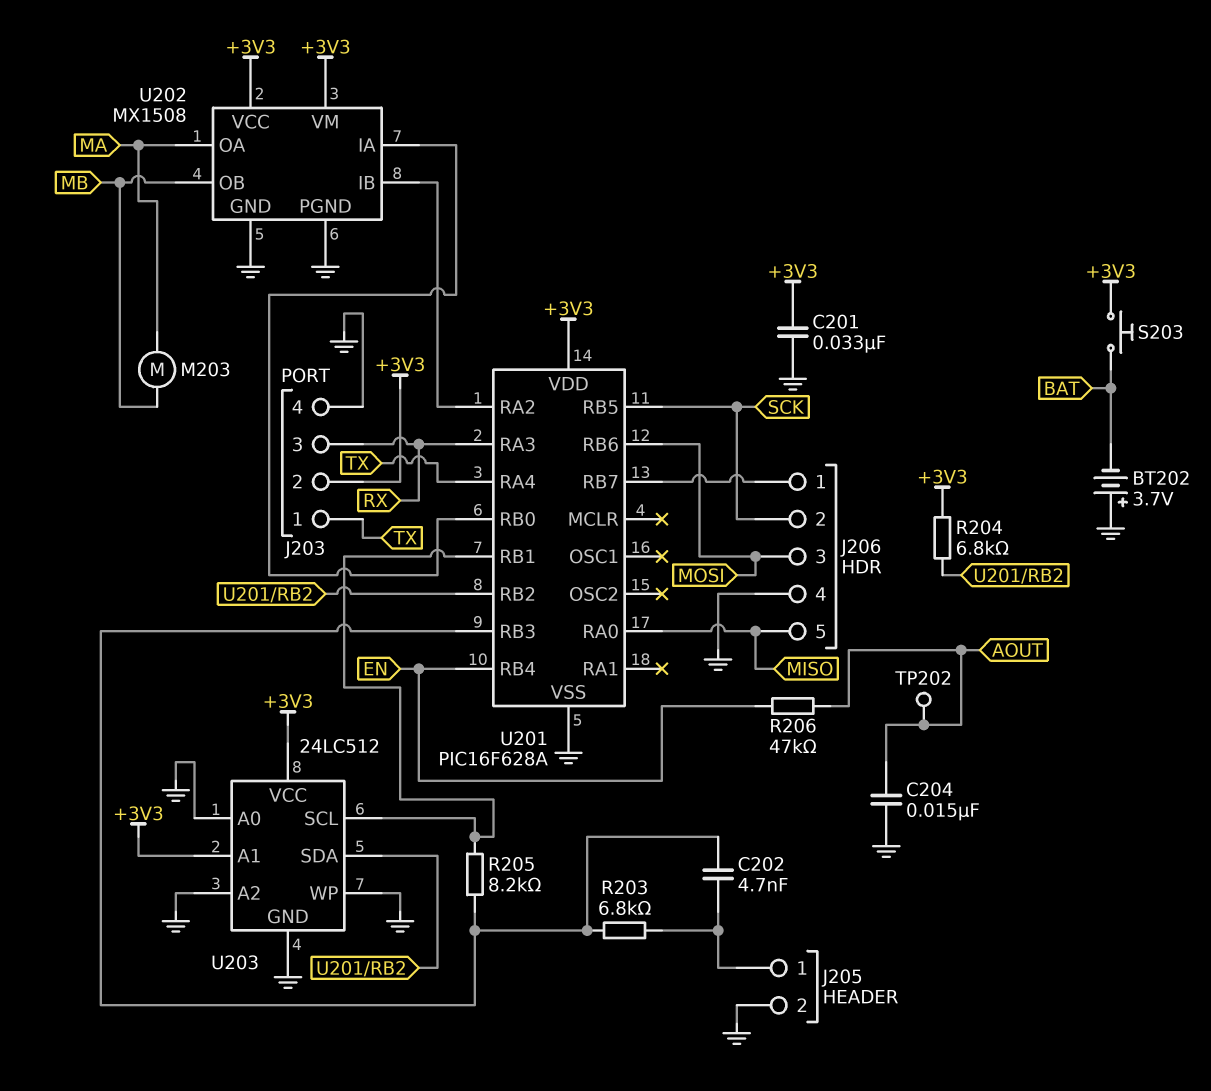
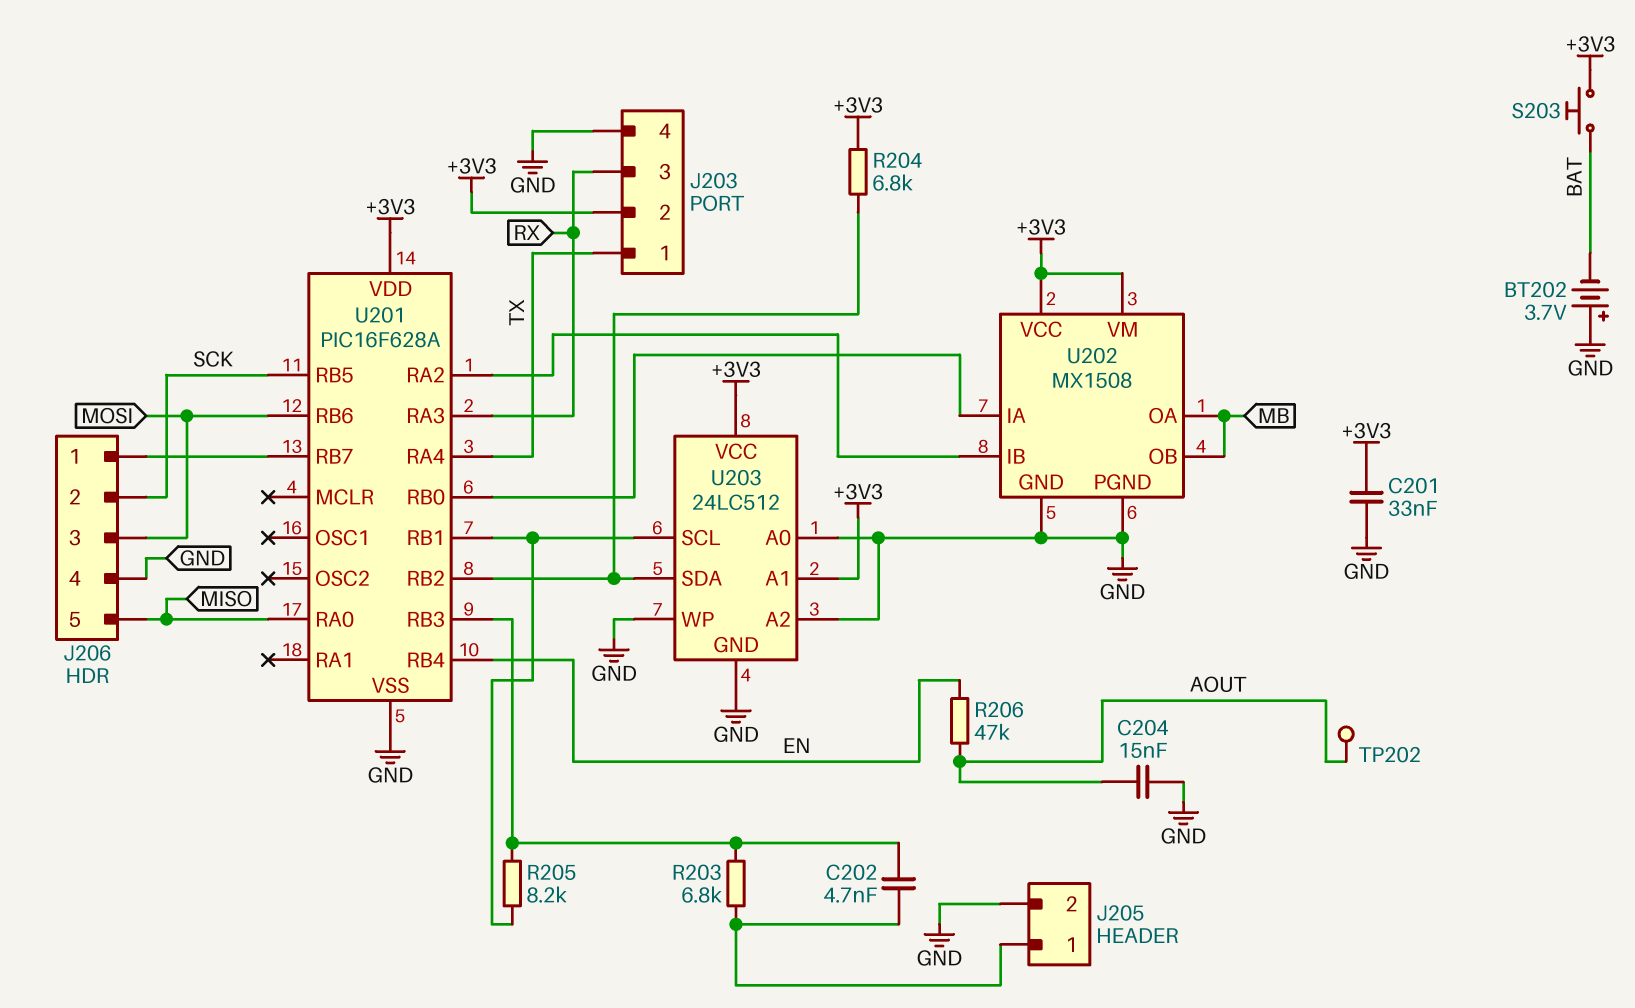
M203: motor (MA, MB) -> none
U202 pin OA: MA -> MB

